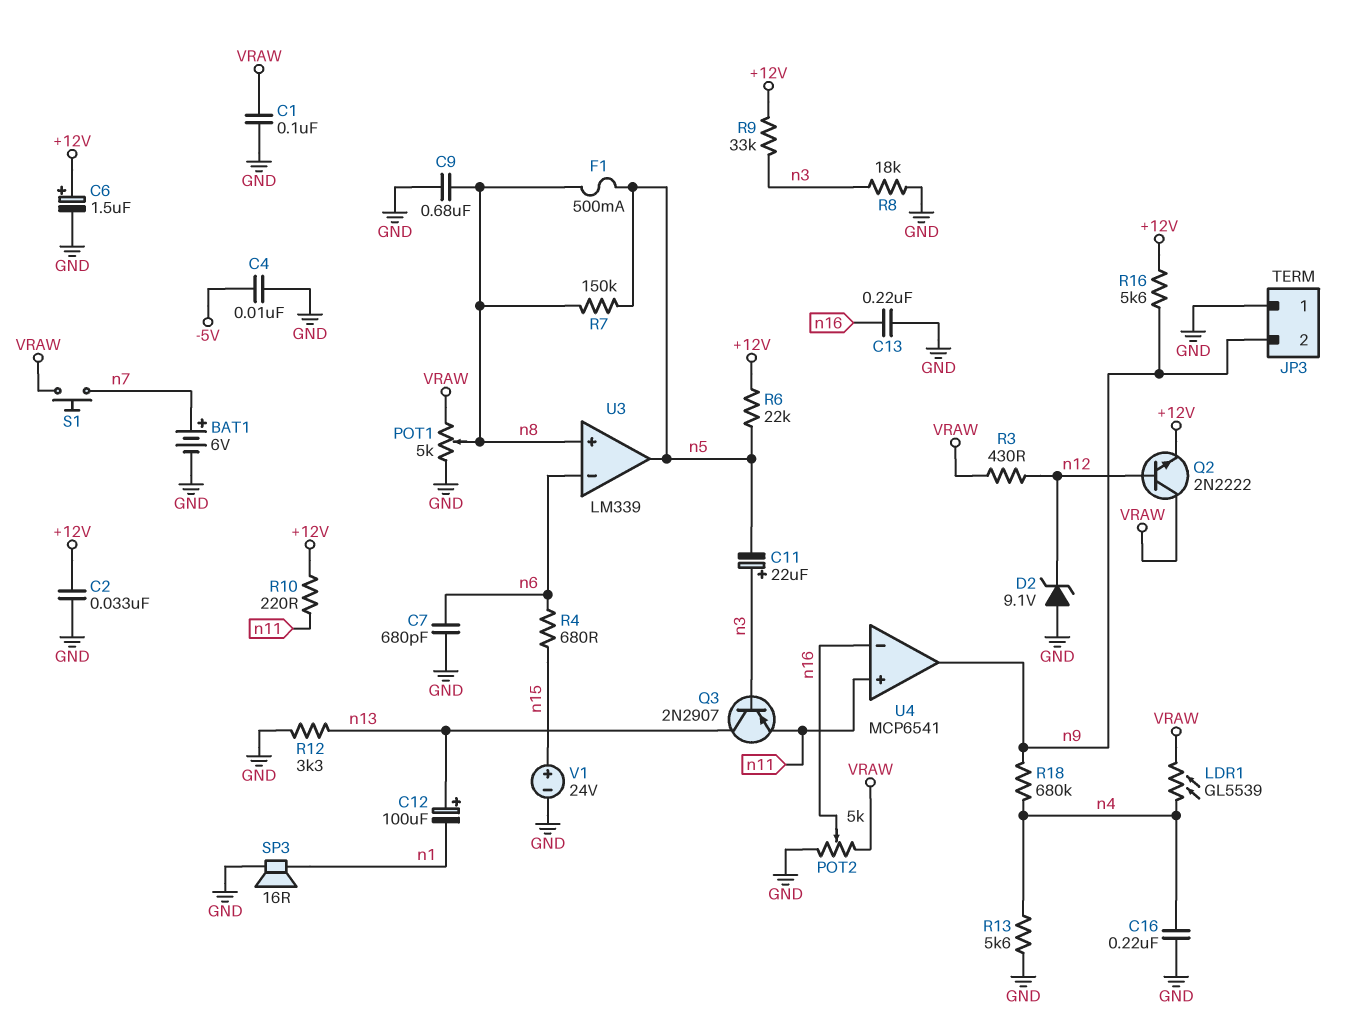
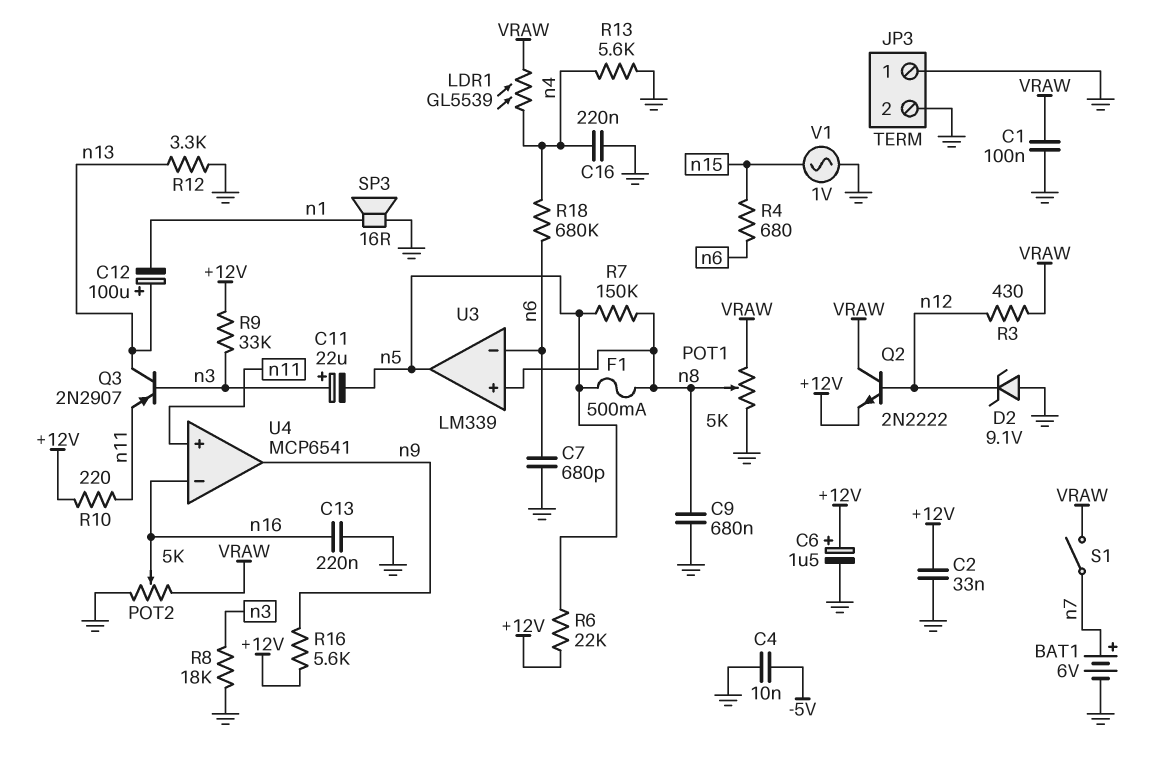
JP3 pin 2: n9 -> GND
R18: 680k (n4, n9) -> 680k (n4, n6)
S1: button (VRAW, n7) -> switch (VRAW, n7)
V1: 24V (plus n15, minus GND) -> AC 1V (GND, n15)

